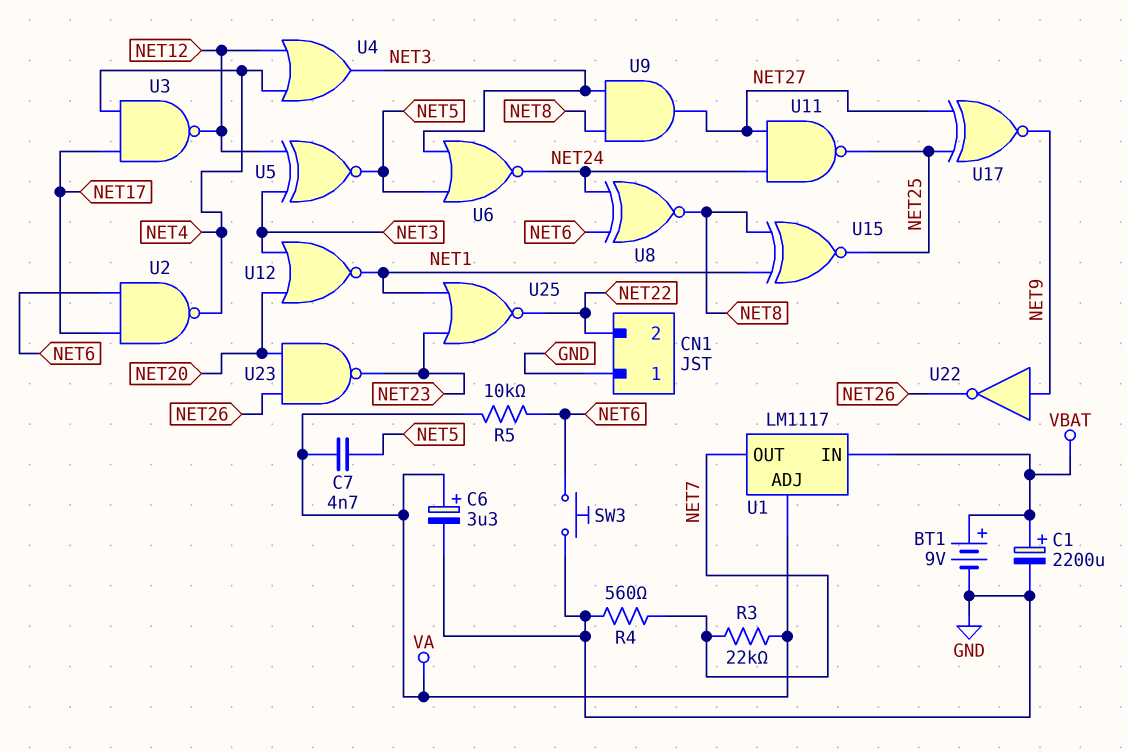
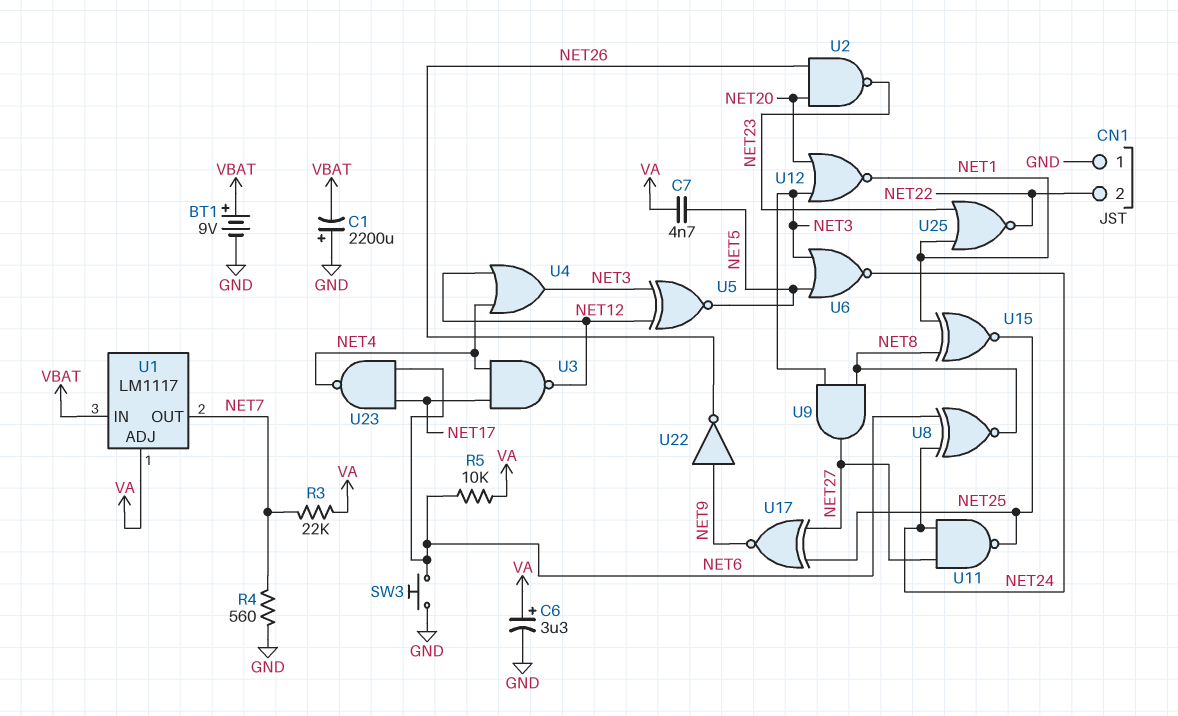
C1: 2200uF (plus VBAT, minus GND) -> 2200uF (plus GND, minus VBAT)
U2: NAND (in NET6, in NET17, out NET4) -> NAND (in NET20, in NET26, out NET23)
U23: NAND (in NET20, in NET26, out NET23) -> NAND (in NET6, in NET17, out NET4)

